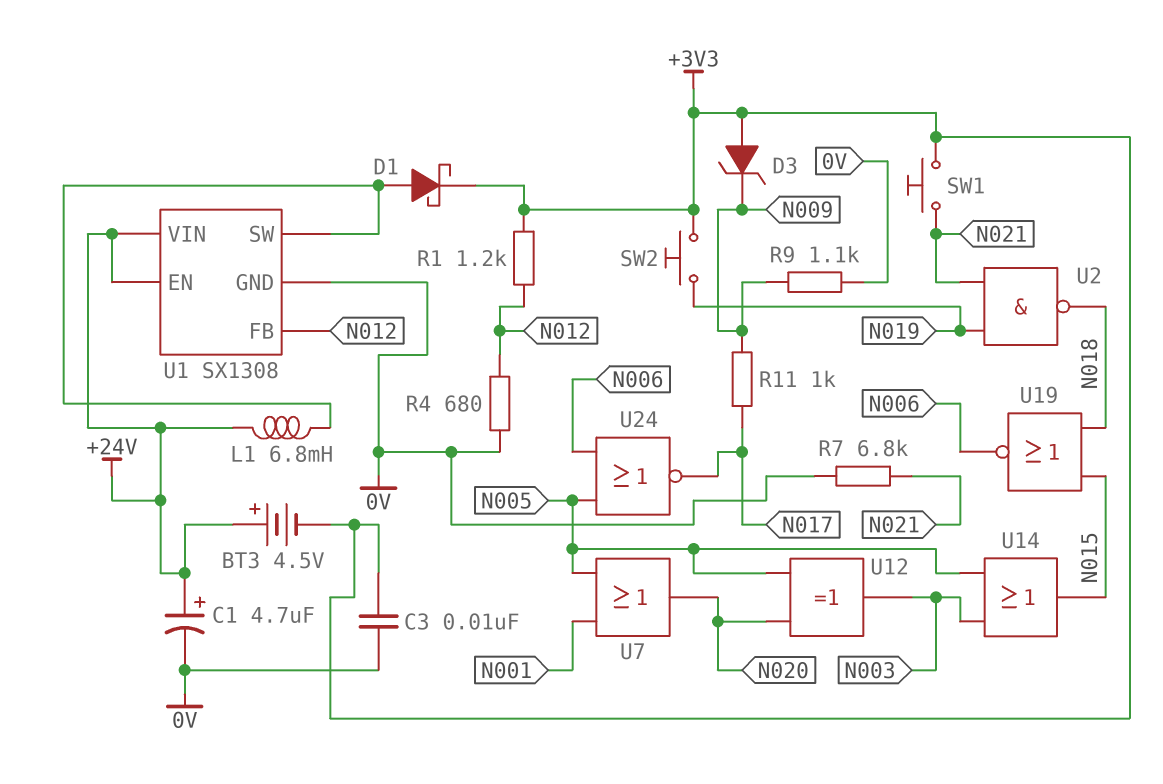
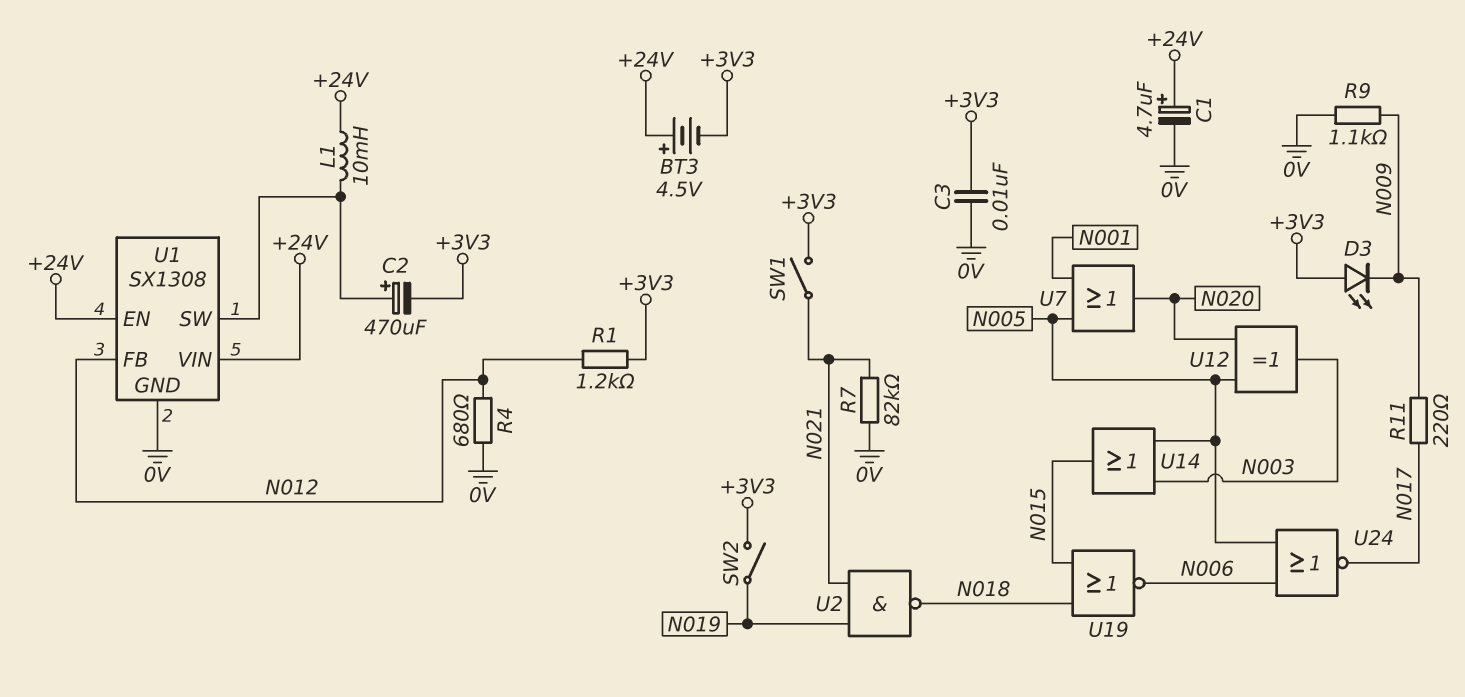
C2: none -> 470uF (plus U1/SW, minus +3V3)
D1: schottky (A U1/SW, K +3V3) -> none
D3: zener (A +3V3, K N009) -> LED (A +3V3, K N009)
L1: 6.8mH (+24V, U1/SW) -> 10mH (+24V, U1/SW)
R7: 6.8k (0V, N021) -> 82k (0V, N021)
R11: 1k (N009, N017) -> 220 (N009, N017)
SW1: button (+3V3, N021) -> switch (+3V3, N021)
SW2: button (+3V3, N019) -> switch (+3V3, N019)

